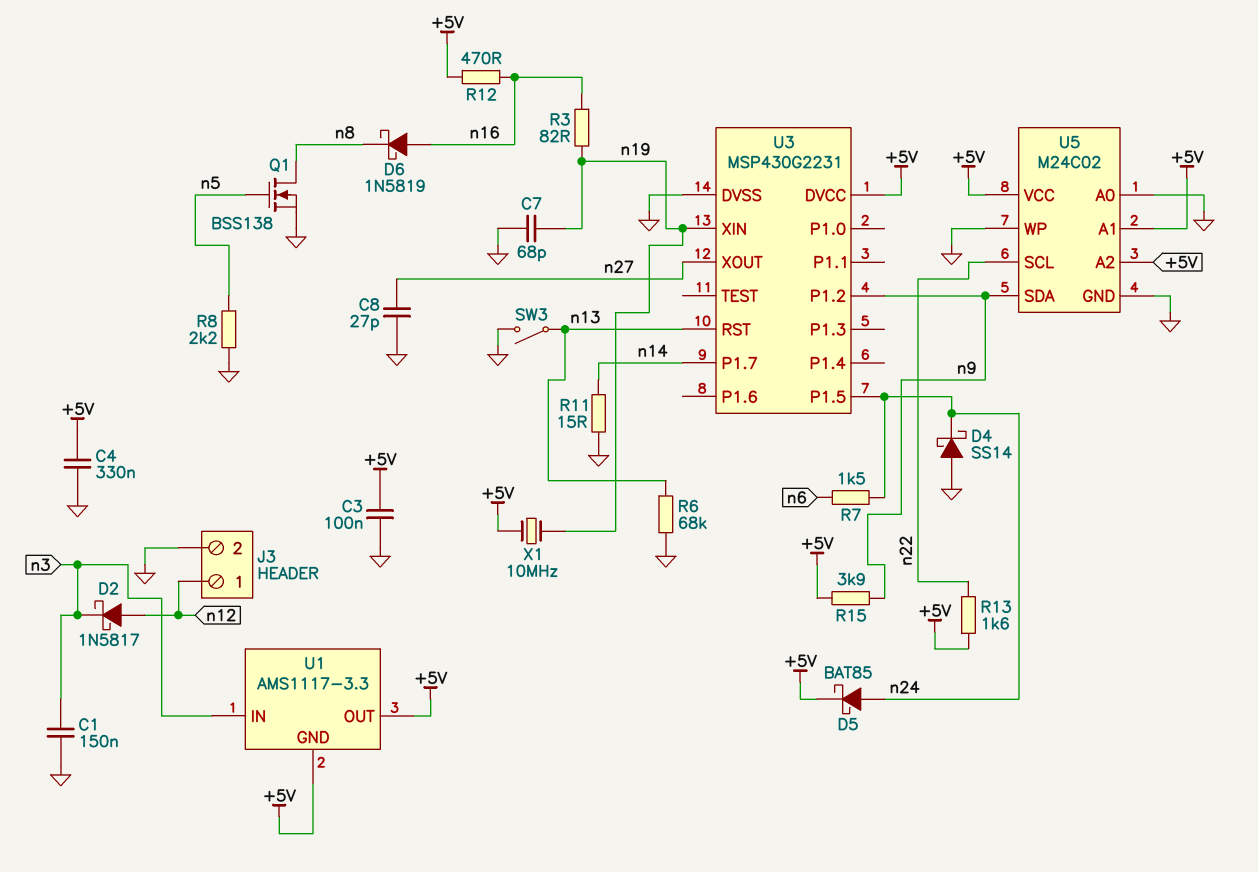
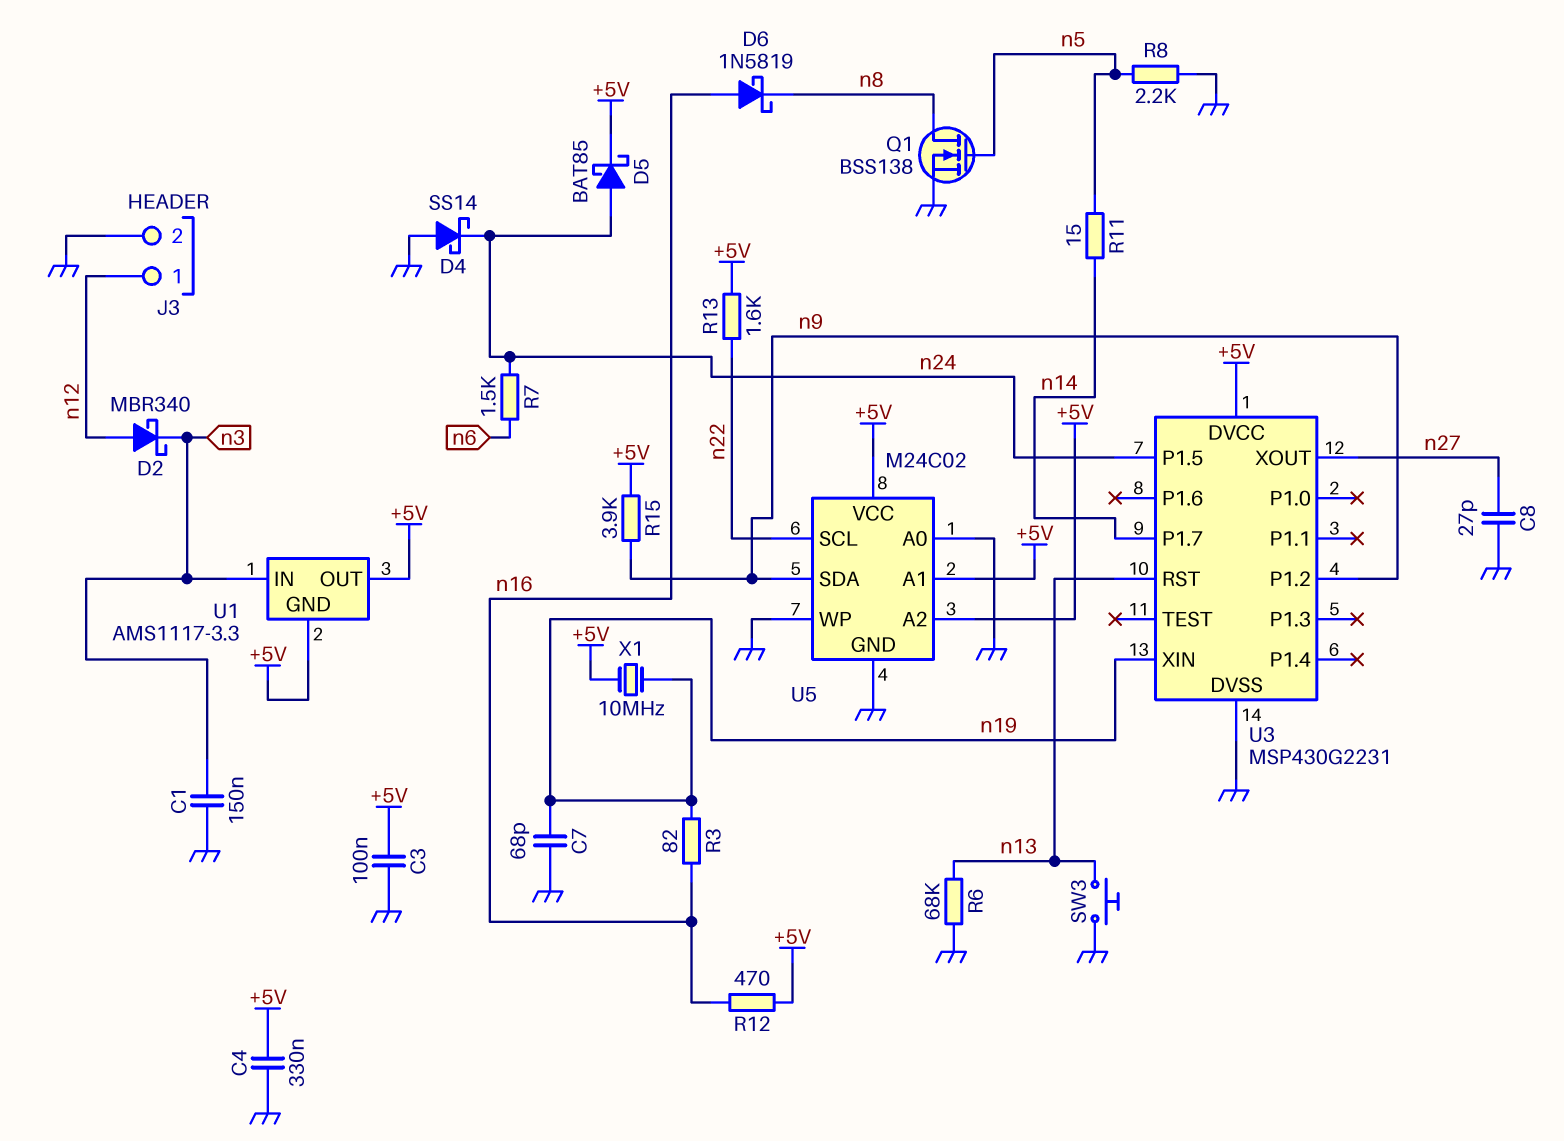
D2: schottky 1N5817 (A n12, K n3) -> schottky MBR340 (A n12, K n3)
R11: 15 (GND, n14) -> 15 (n5, n14)
SW3: switch (GND, n13) -> button (GND, n13)

